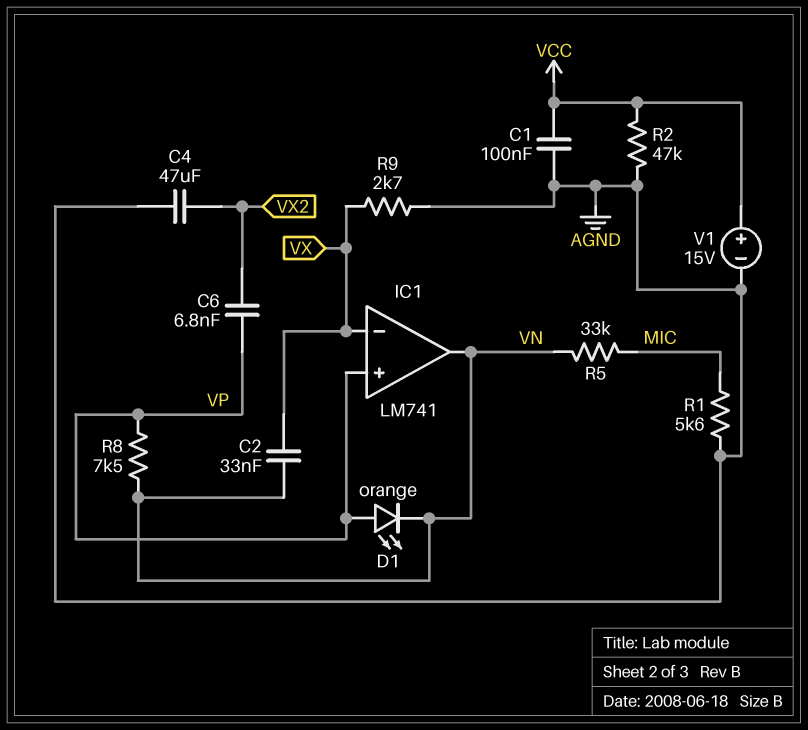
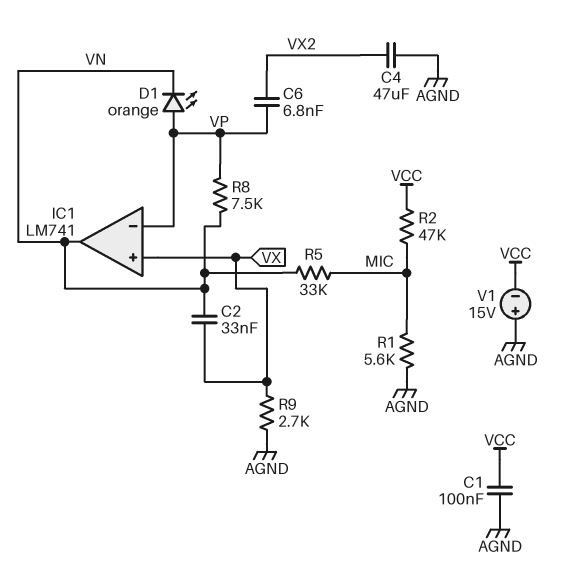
IC1 pin in+: VP -> VX
IC1 pin in-: VX -> VP
R2: 47k (AGND, VCC) -> 47k (MIC, VCC)
V1: 15V (plus VCC, minus AGND) -> 15V (plus AGND, minus VCC)

